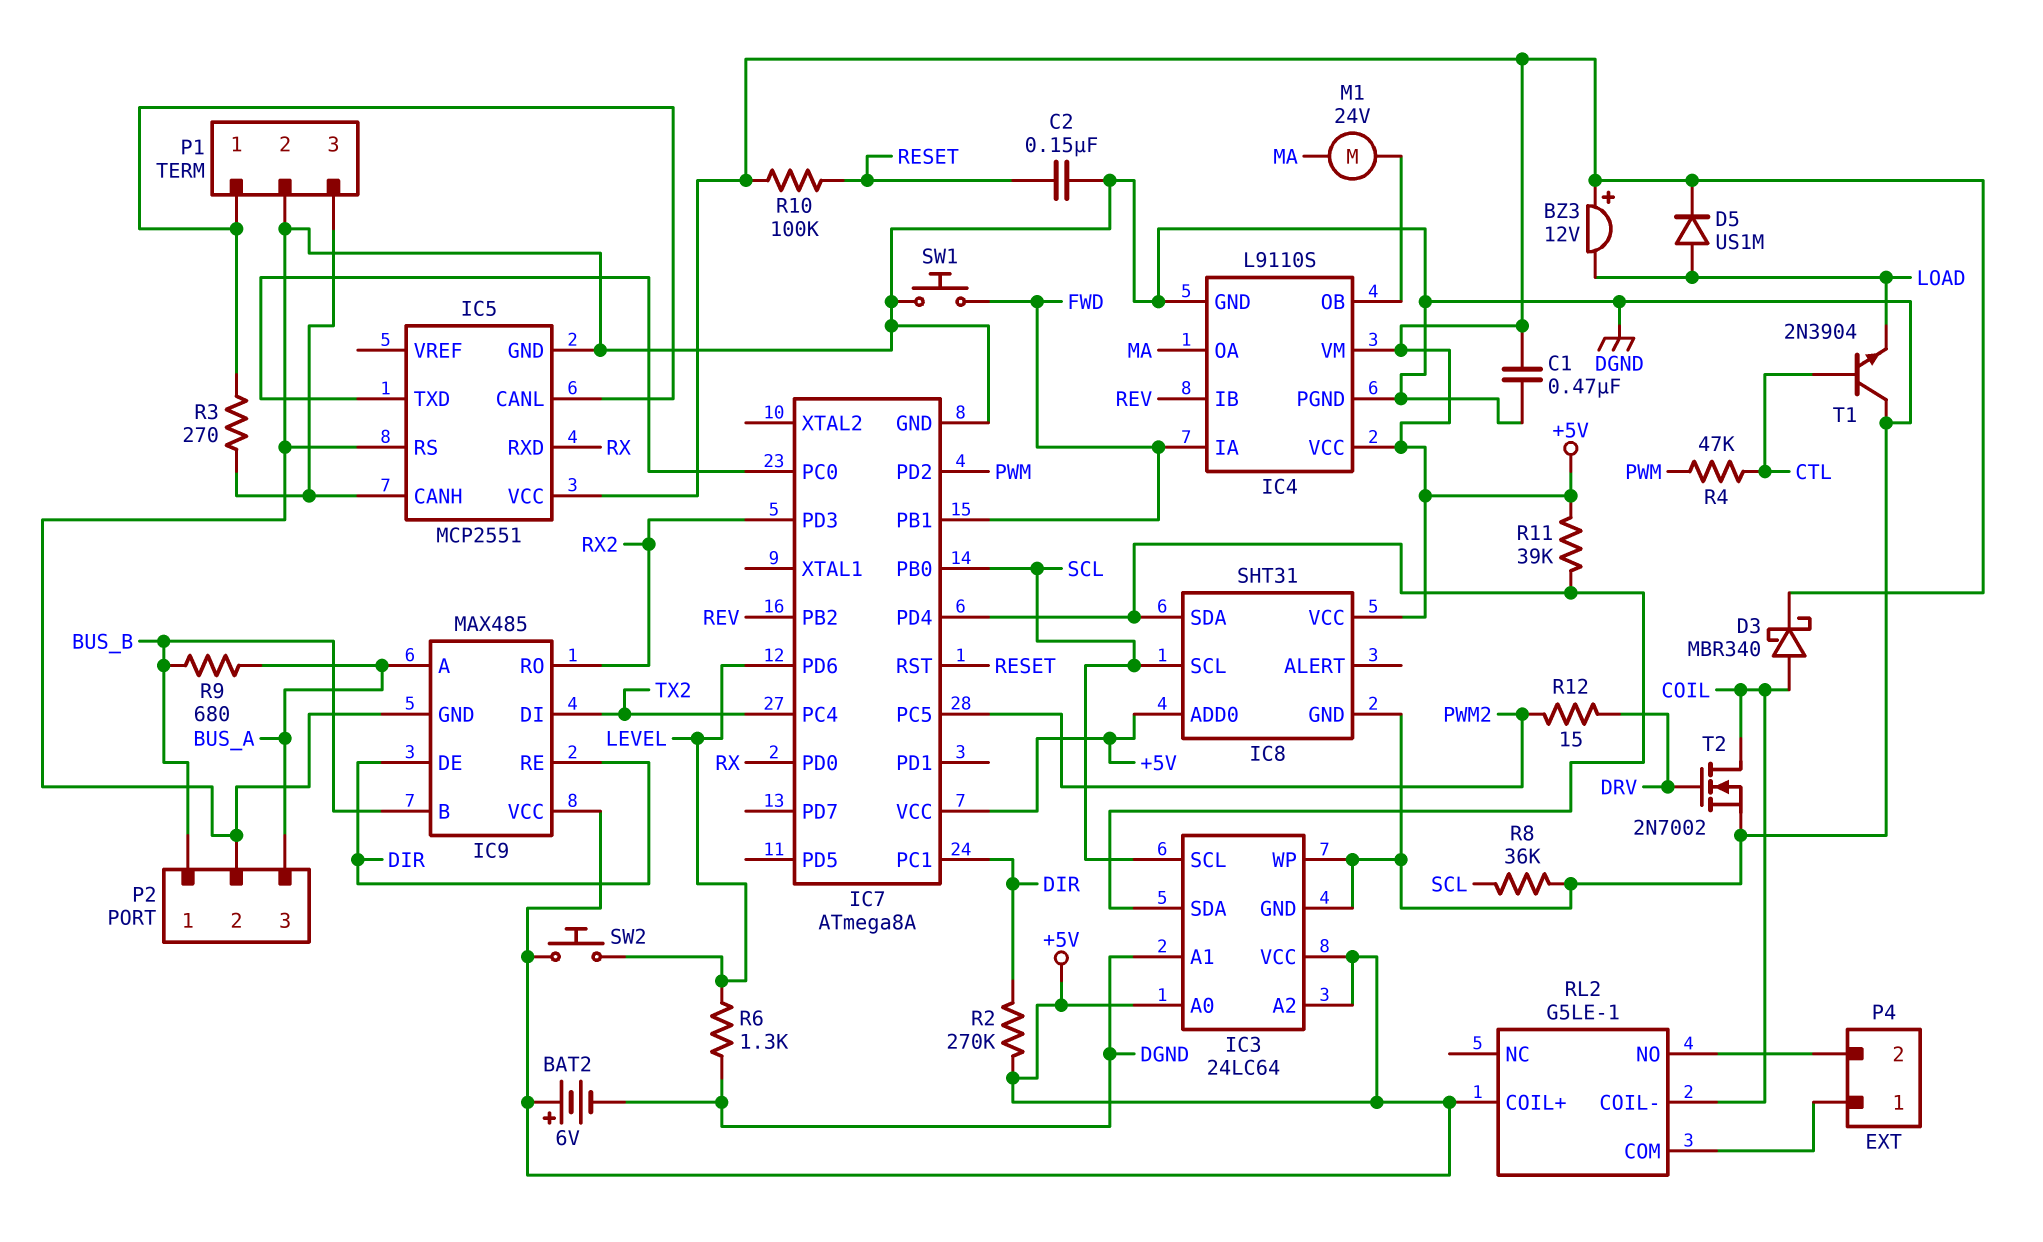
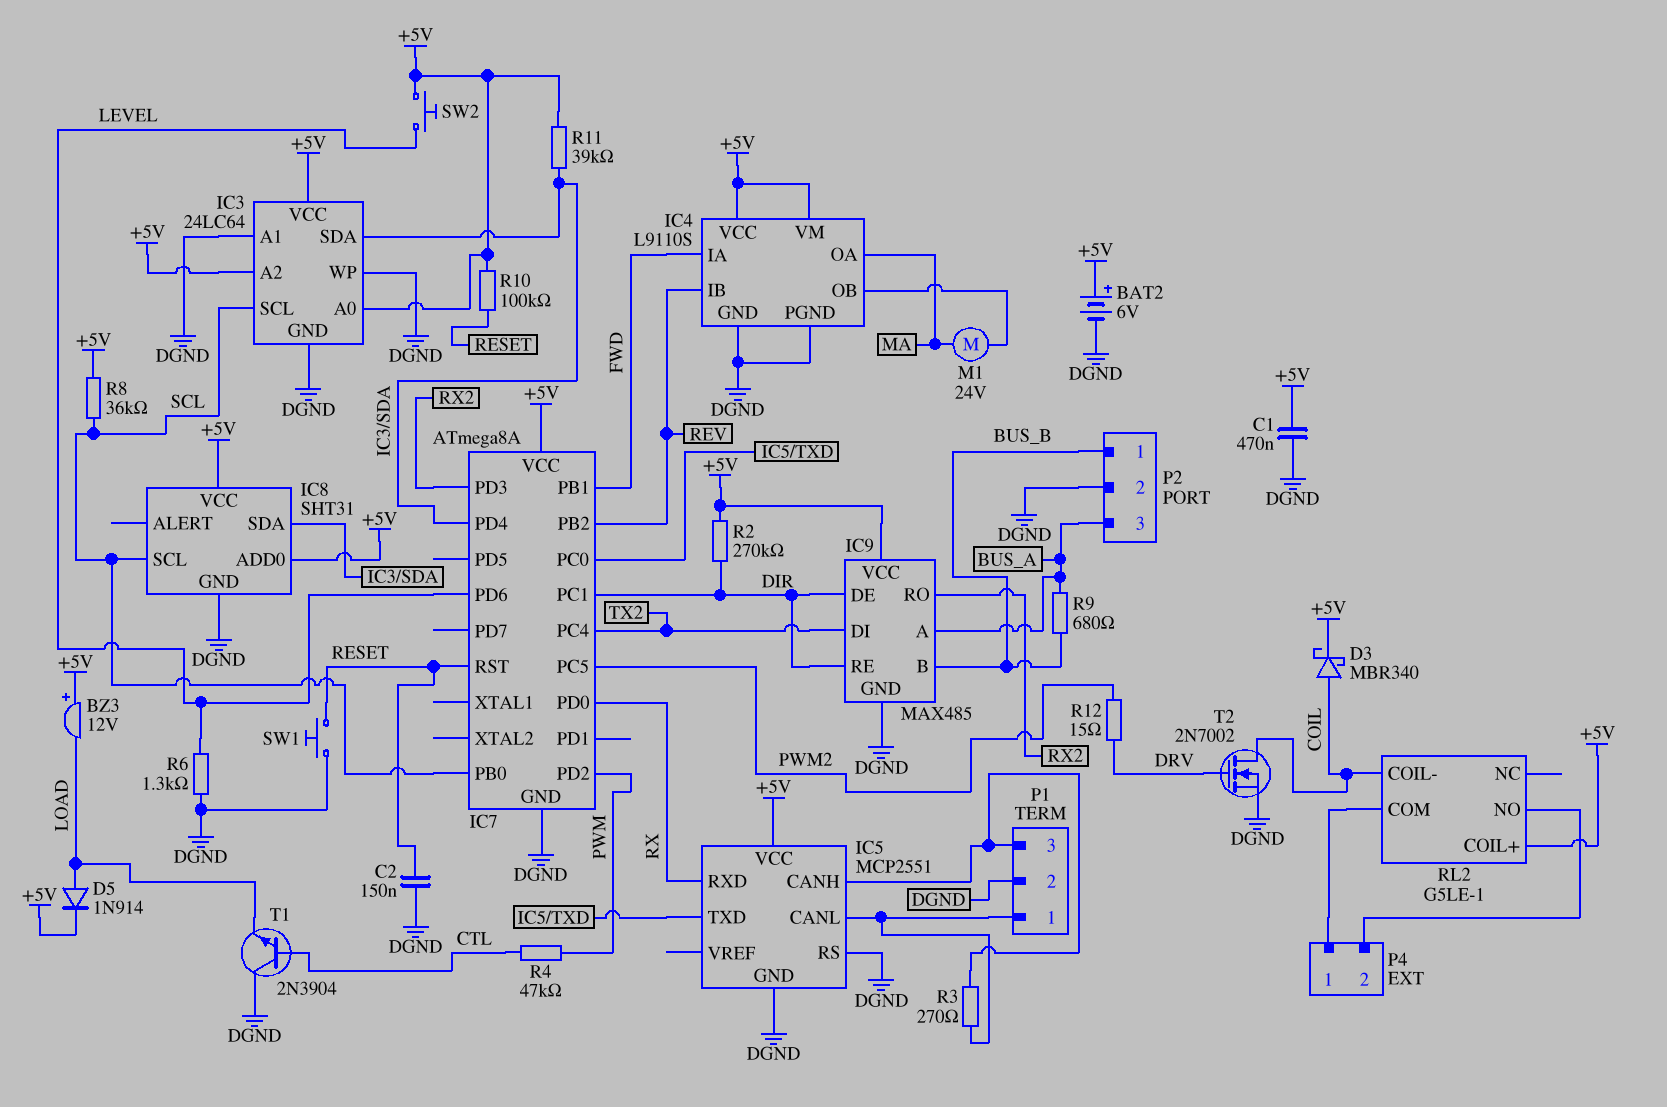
D5: diode US1M (A LOAD, K +5V) -> diode 1N914 (A LOAD, K +5V)
R8: 36k (DGND, SCL) -> 36k (+5V, SCL)
SW1: button (DGND, FWD) -> button (DGND, RESET)

